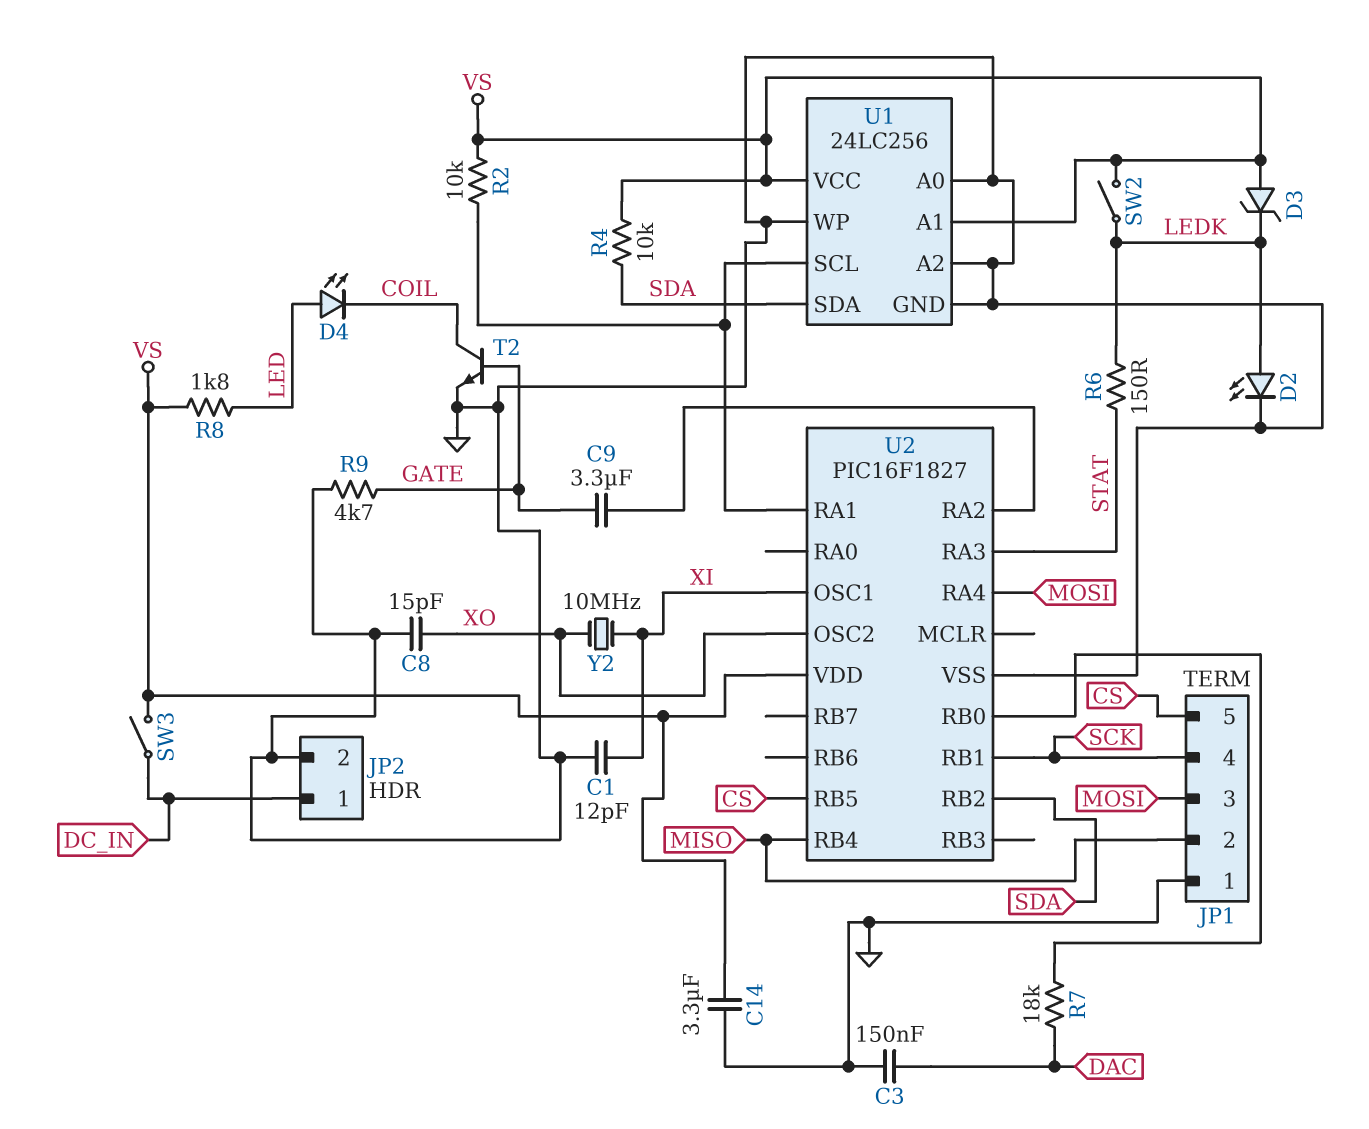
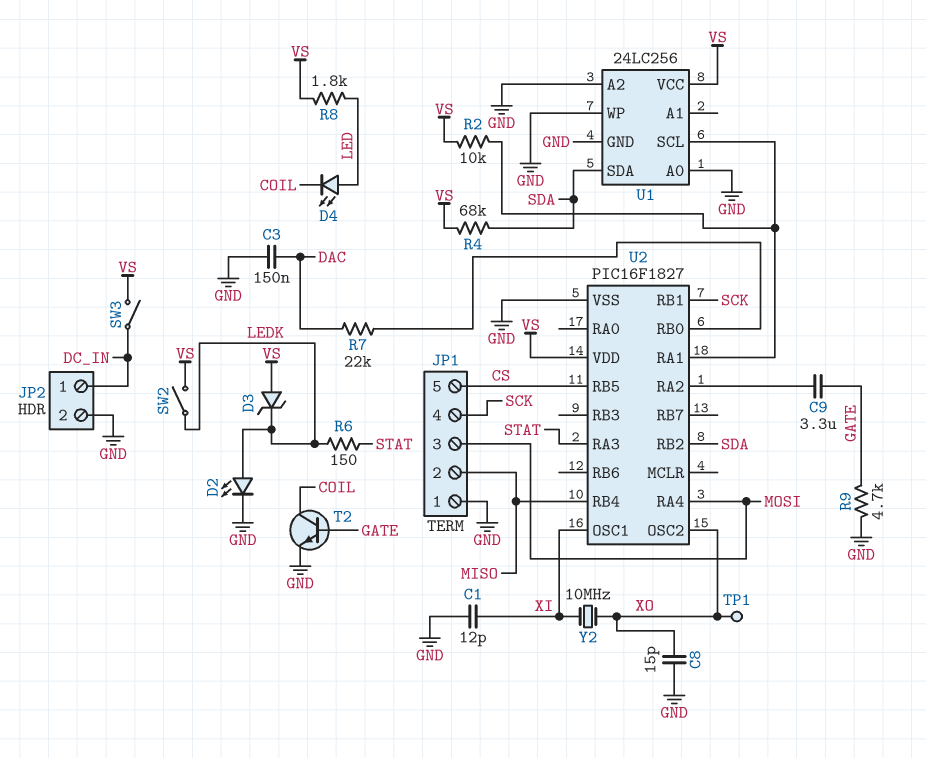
C14: 3.3uF (GND, VS) -> none
R4: 10k (SDA, VS) -> 68k (SDA, VS)
R7: 18k (DAC, U2/RB0) -> 22k (DAC, U2/RB0)
TP1: none -> test point (XO)
U1 pin A1: VS -> none

